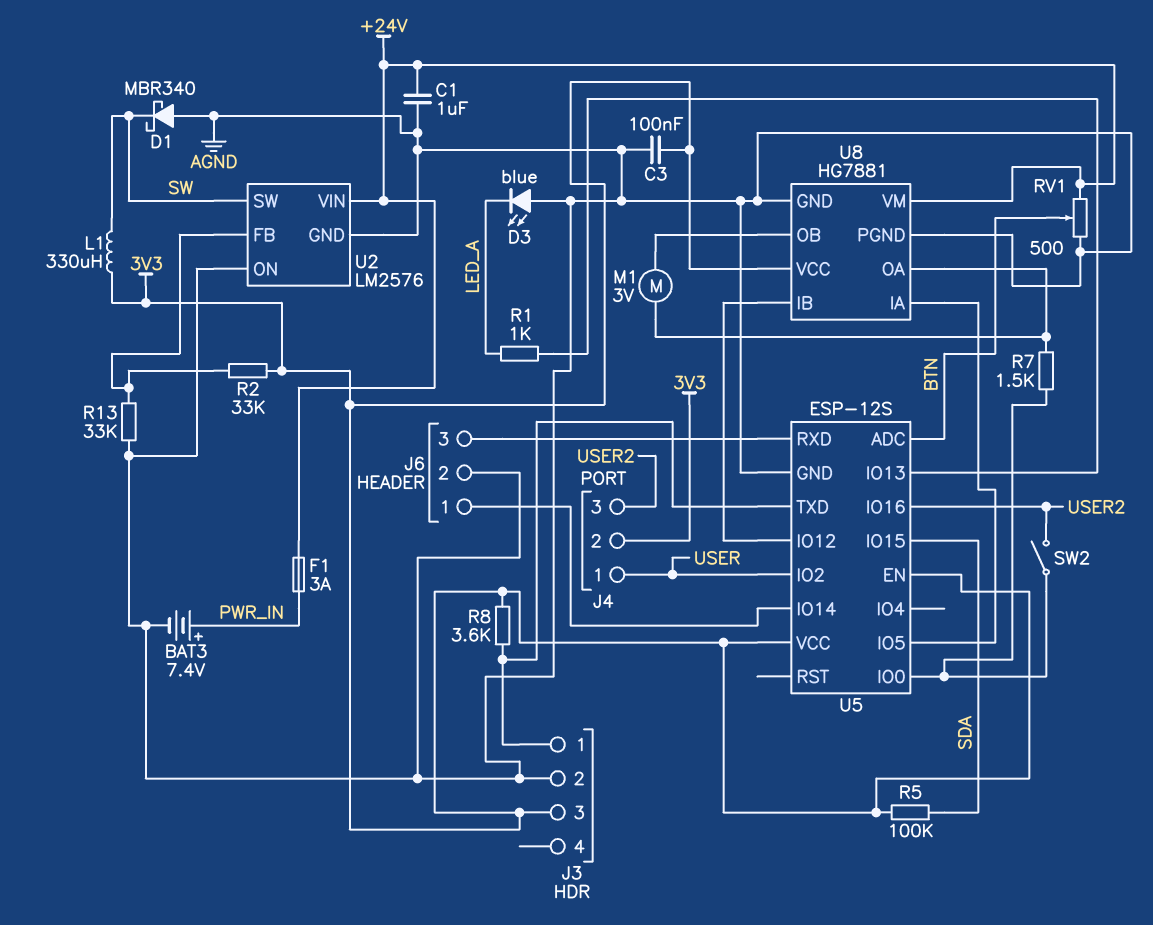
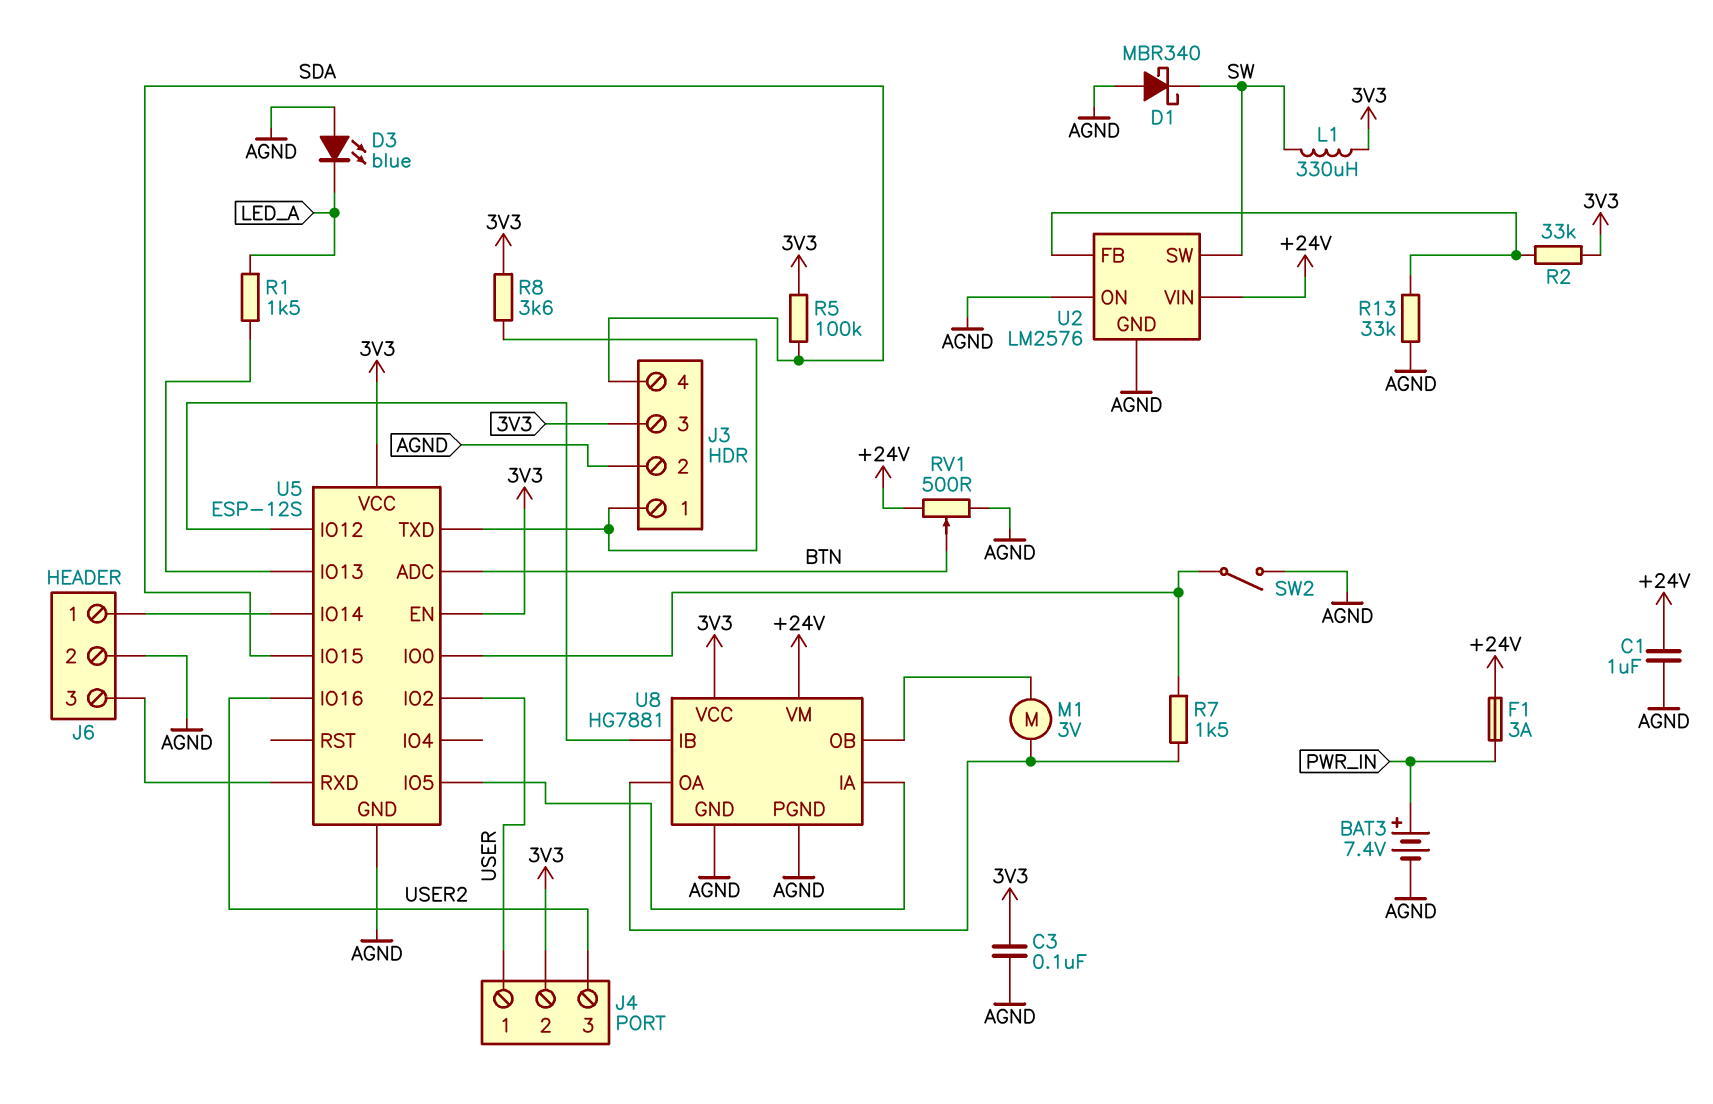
J3 pin 4: none -> SDA
R1: 1k (LED_A, U5/IO13) -> 1.5k (LED_A, U5/IO13)
SW2: switch (U5/IO0, USER2) -> switch (AGND, U5/IO0)

